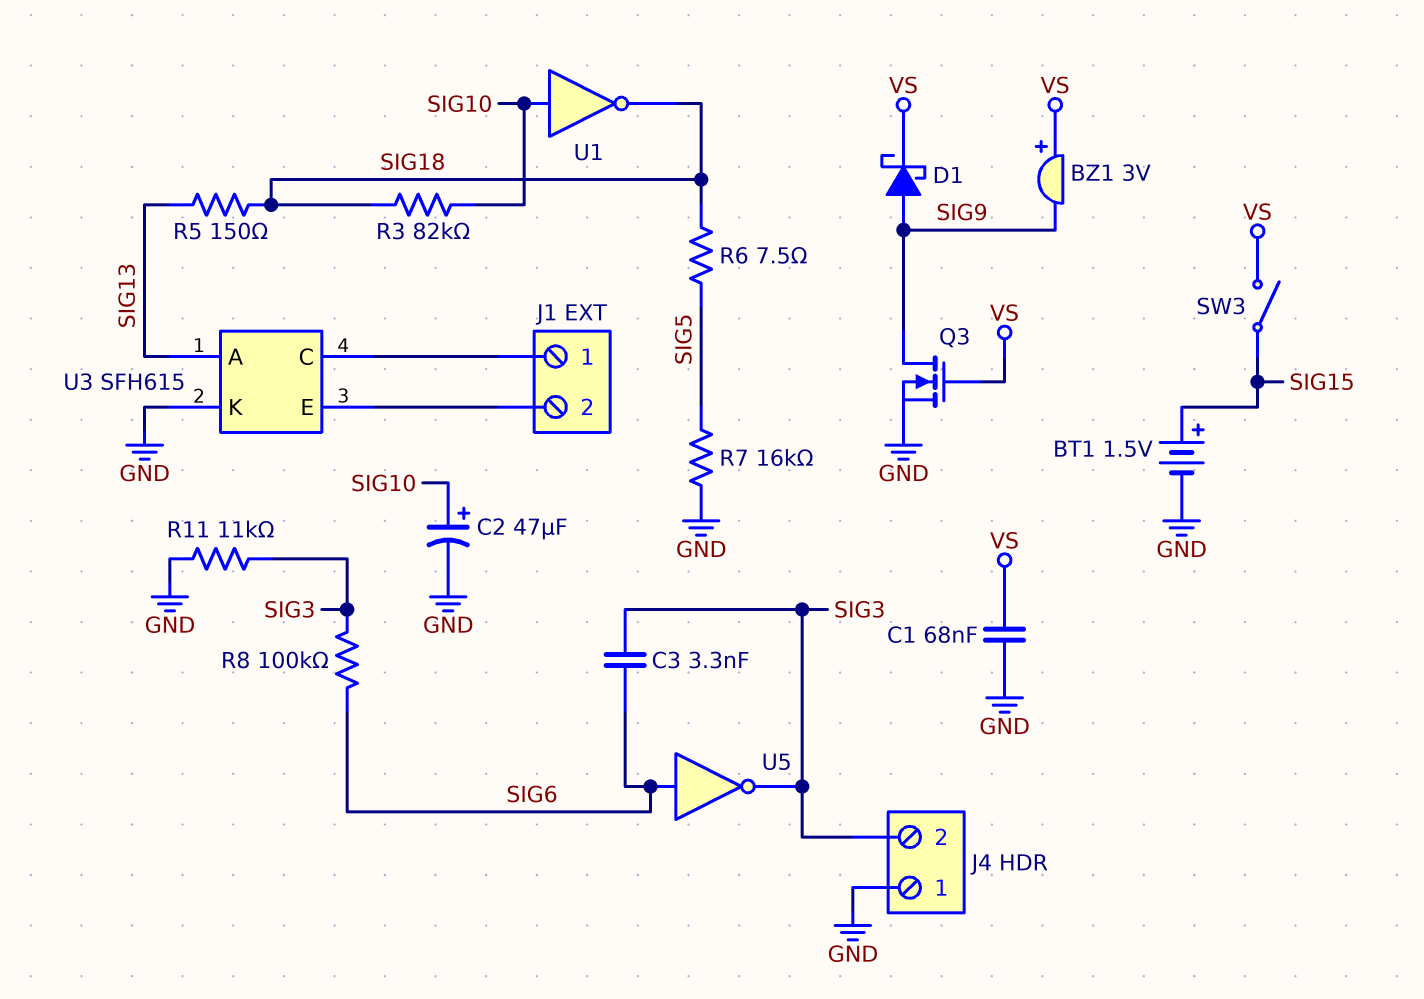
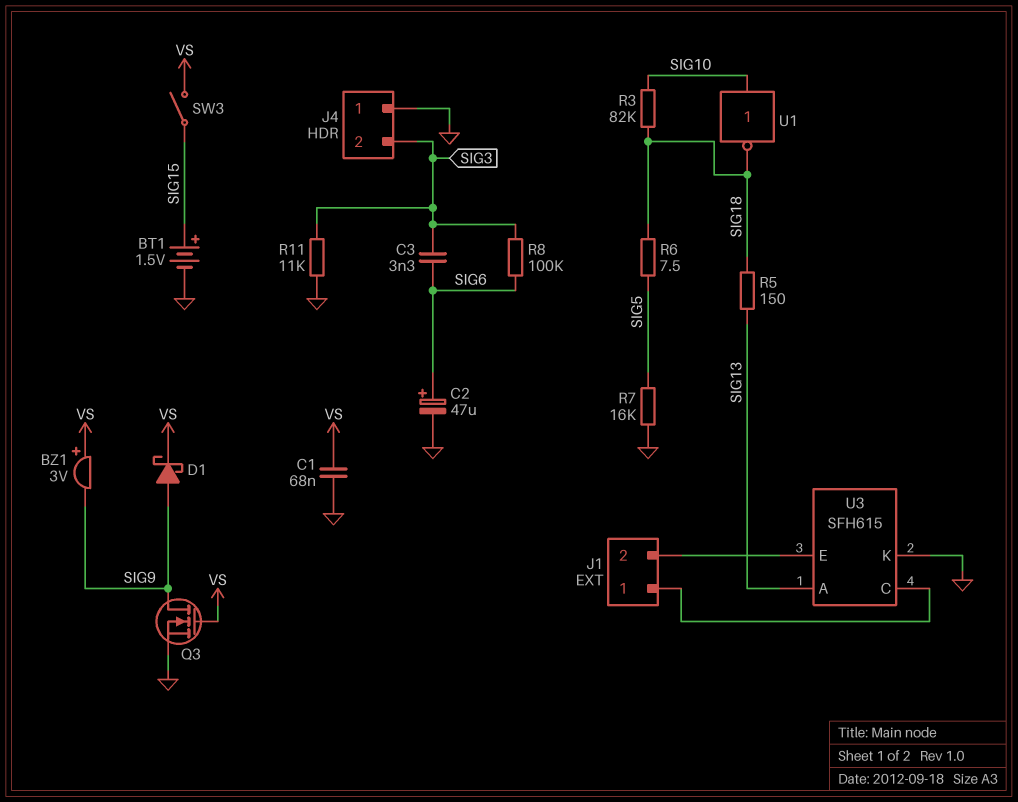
C2: 47uF (plus SIG10, minus GND) -> 47uF (plus SIG6, minus GND)
U5: NOT (in SIG6, out SIG3) -> none

